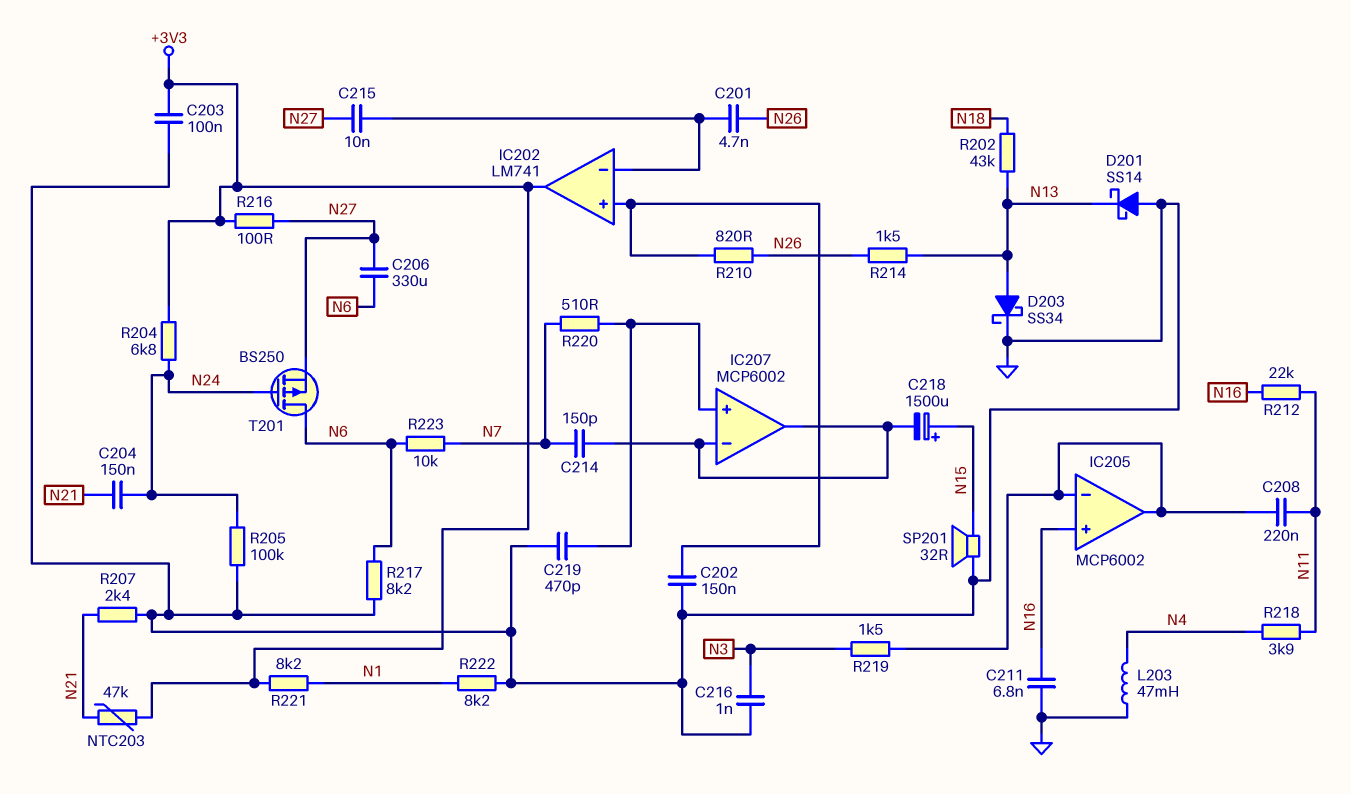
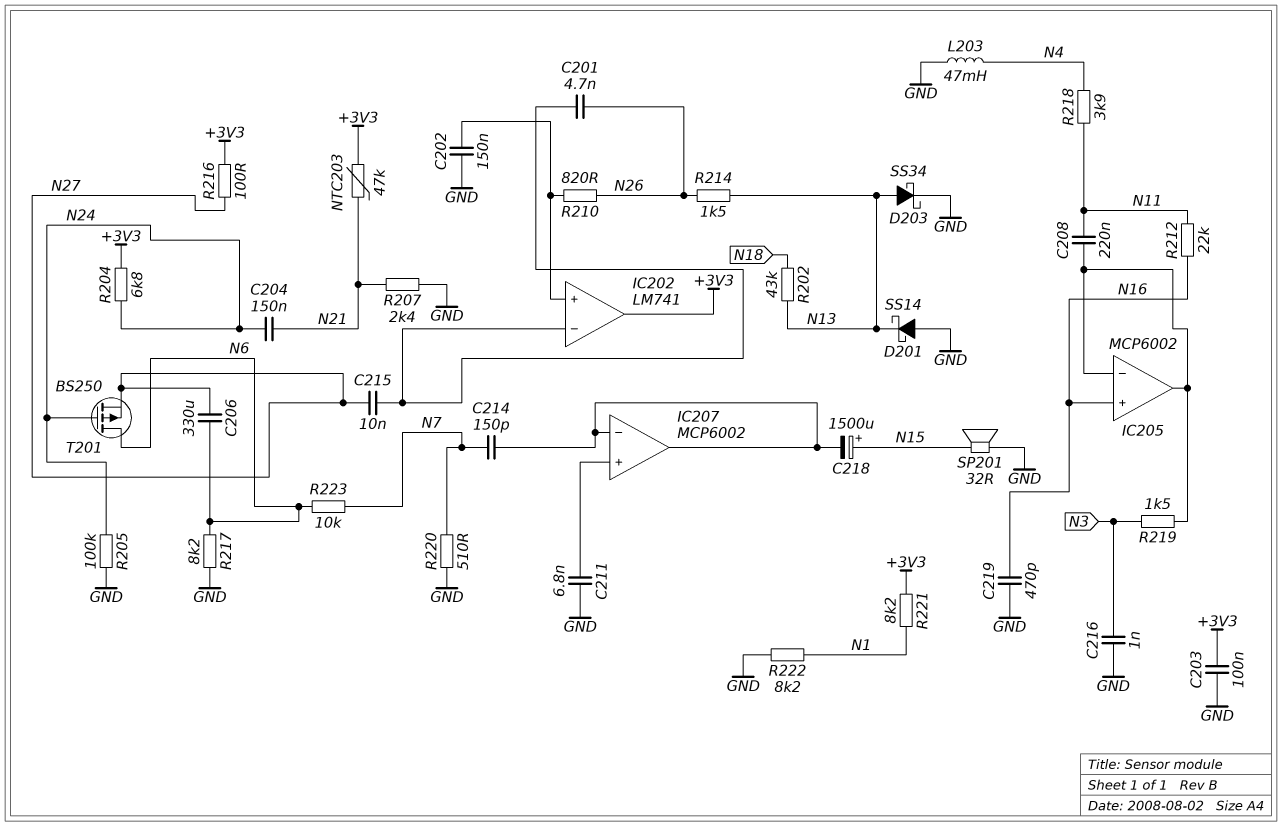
C211: 6.8nF (GND, N16) -> 6.8nF (GND, IC207/in+)
C219: 470pF (GND, IC207/in+) -> 470pF (GND, N16)
R220: 510 (IC207/in+, N7) -> 510 (GND, N7)

